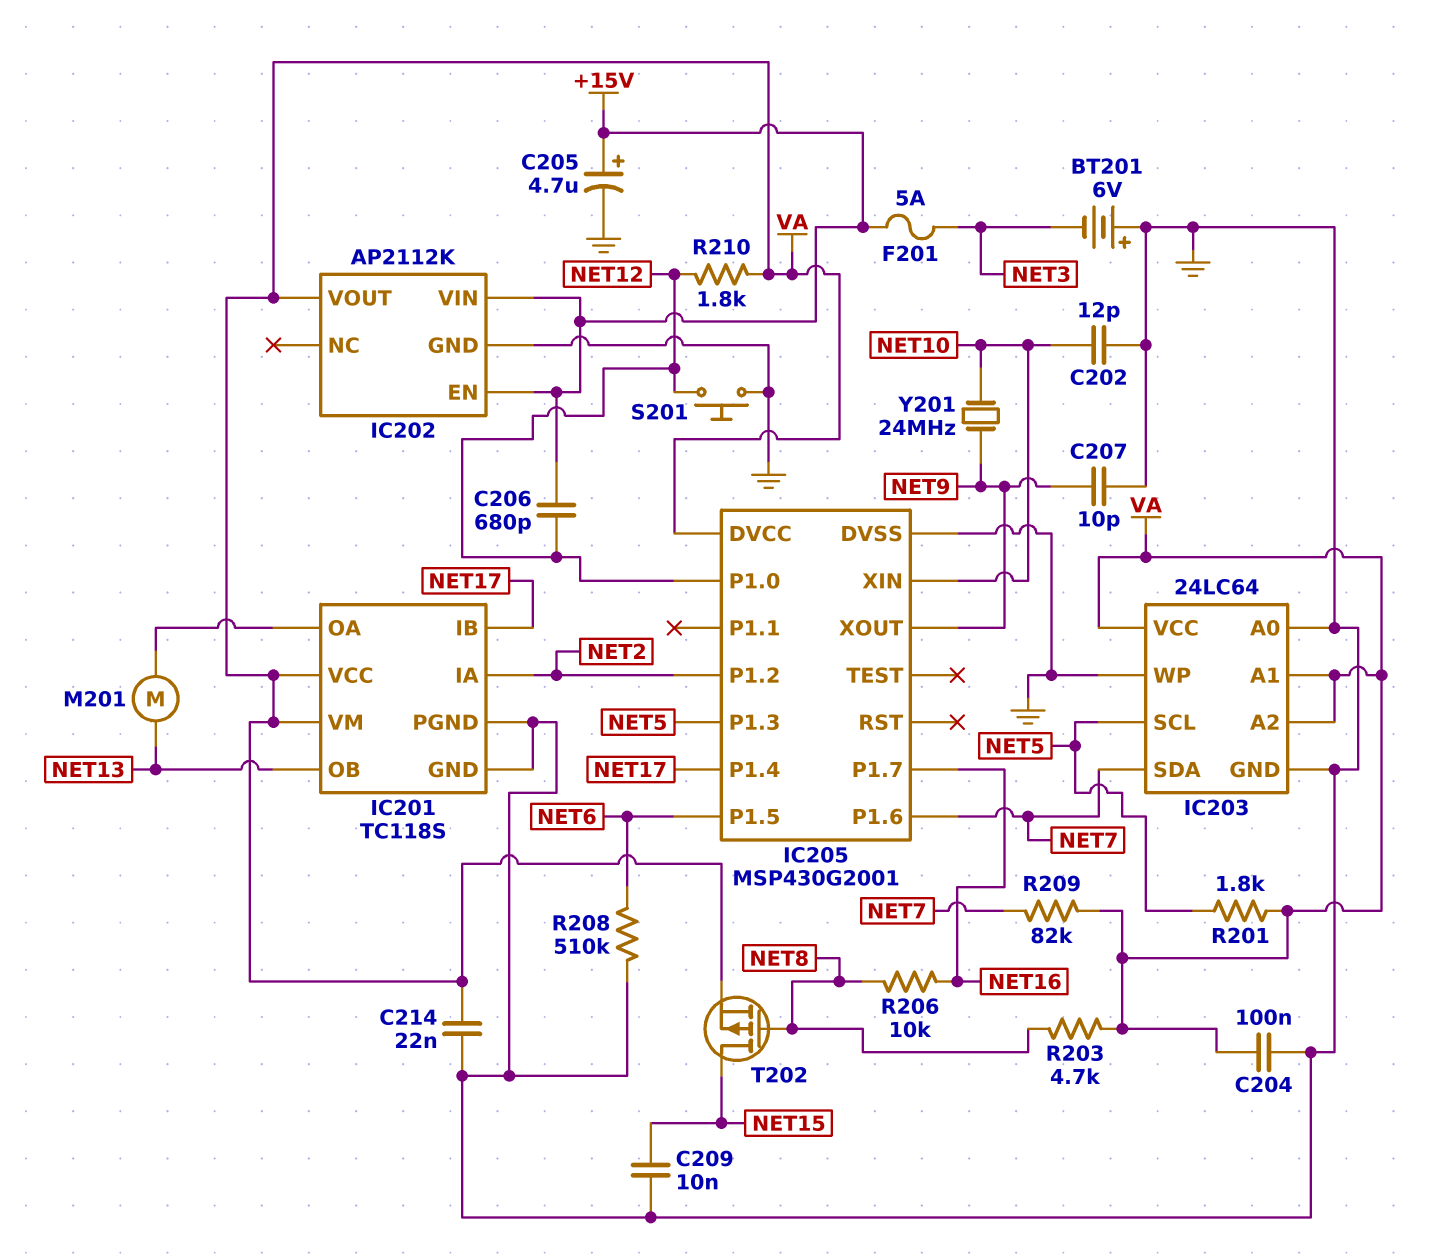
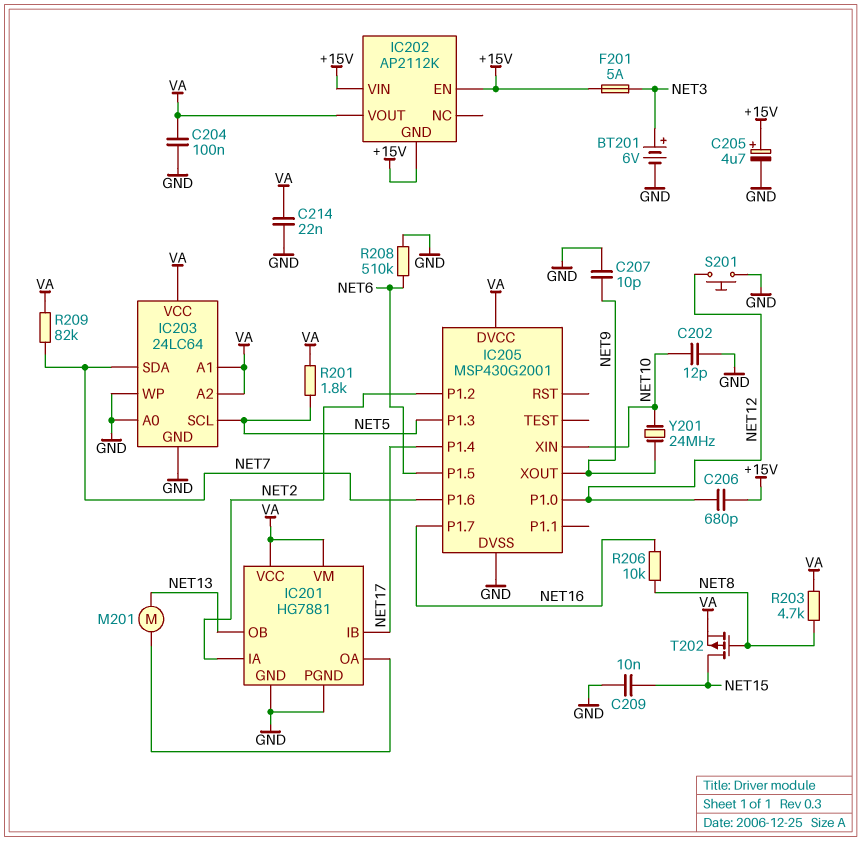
BT201: 6V (plus GND, minus NET3) -> 6V (plus NET3, minus GND)
IC201: TC118S -> HG7881
IC202 pin GND: GND -> +15V
R210: 1.8k (NET12, VA) -> none

